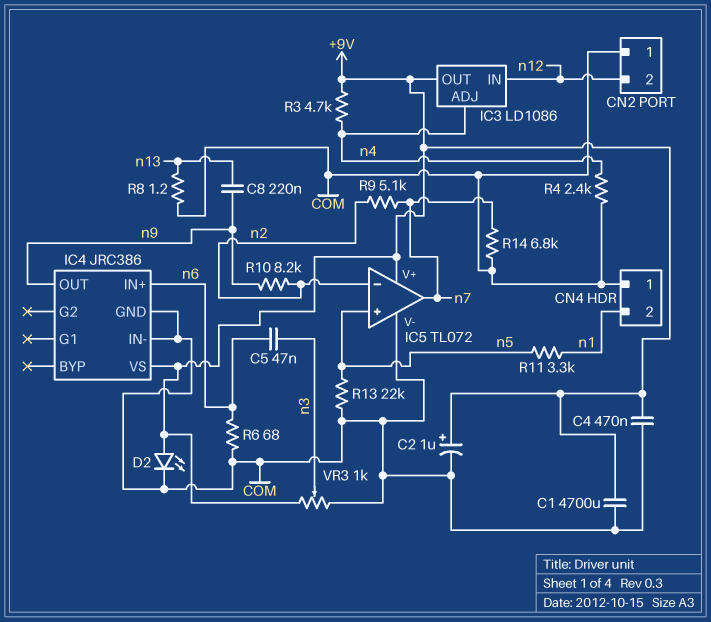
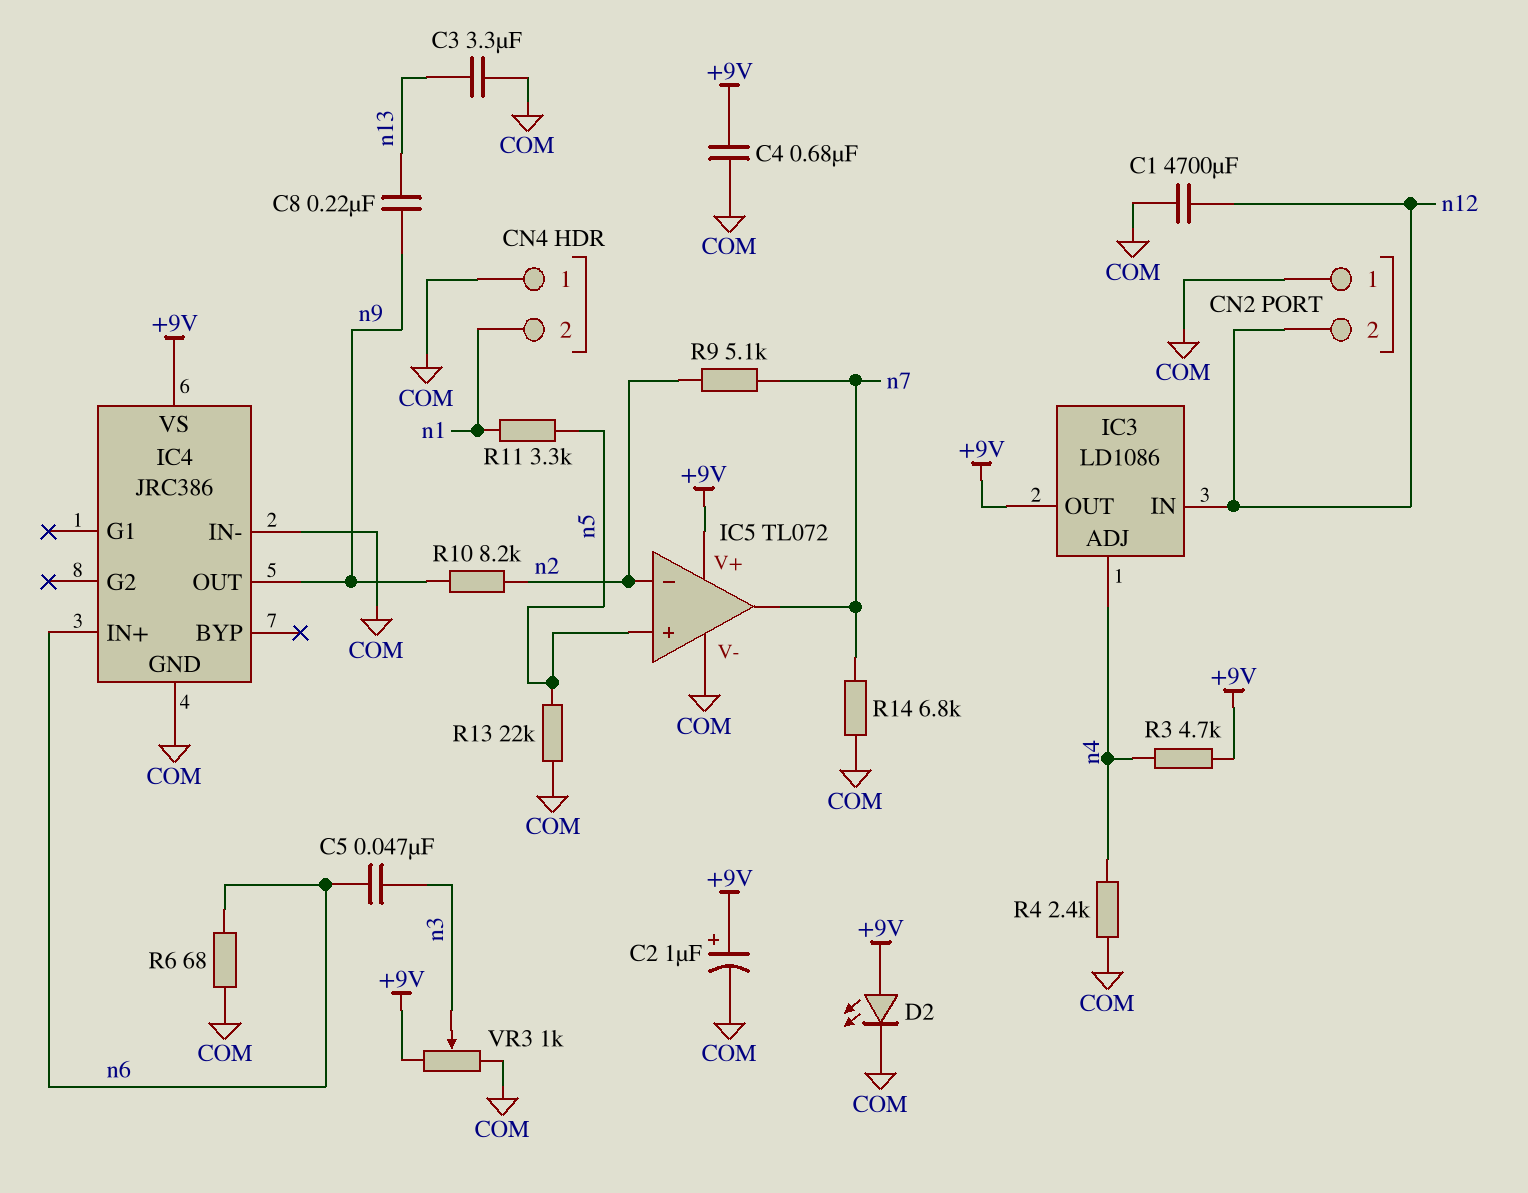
C1: 4700uF (+9V, COM) -> 4700uF (COM, n12)
C3: none -> 3.3uF (COM, n13)
C4: 470nF (+9V, COM) -> 680nF (+9V, COM)
R8: 1.2 (COM, n13) -> none

